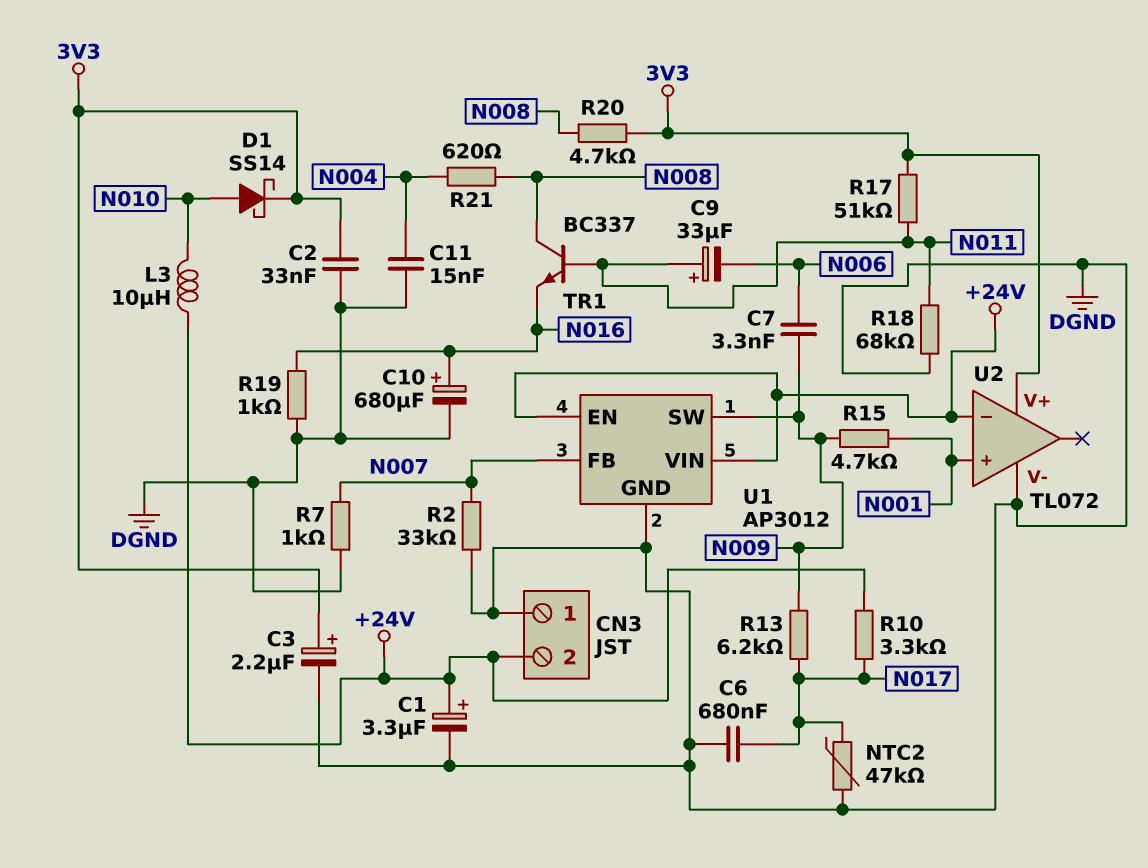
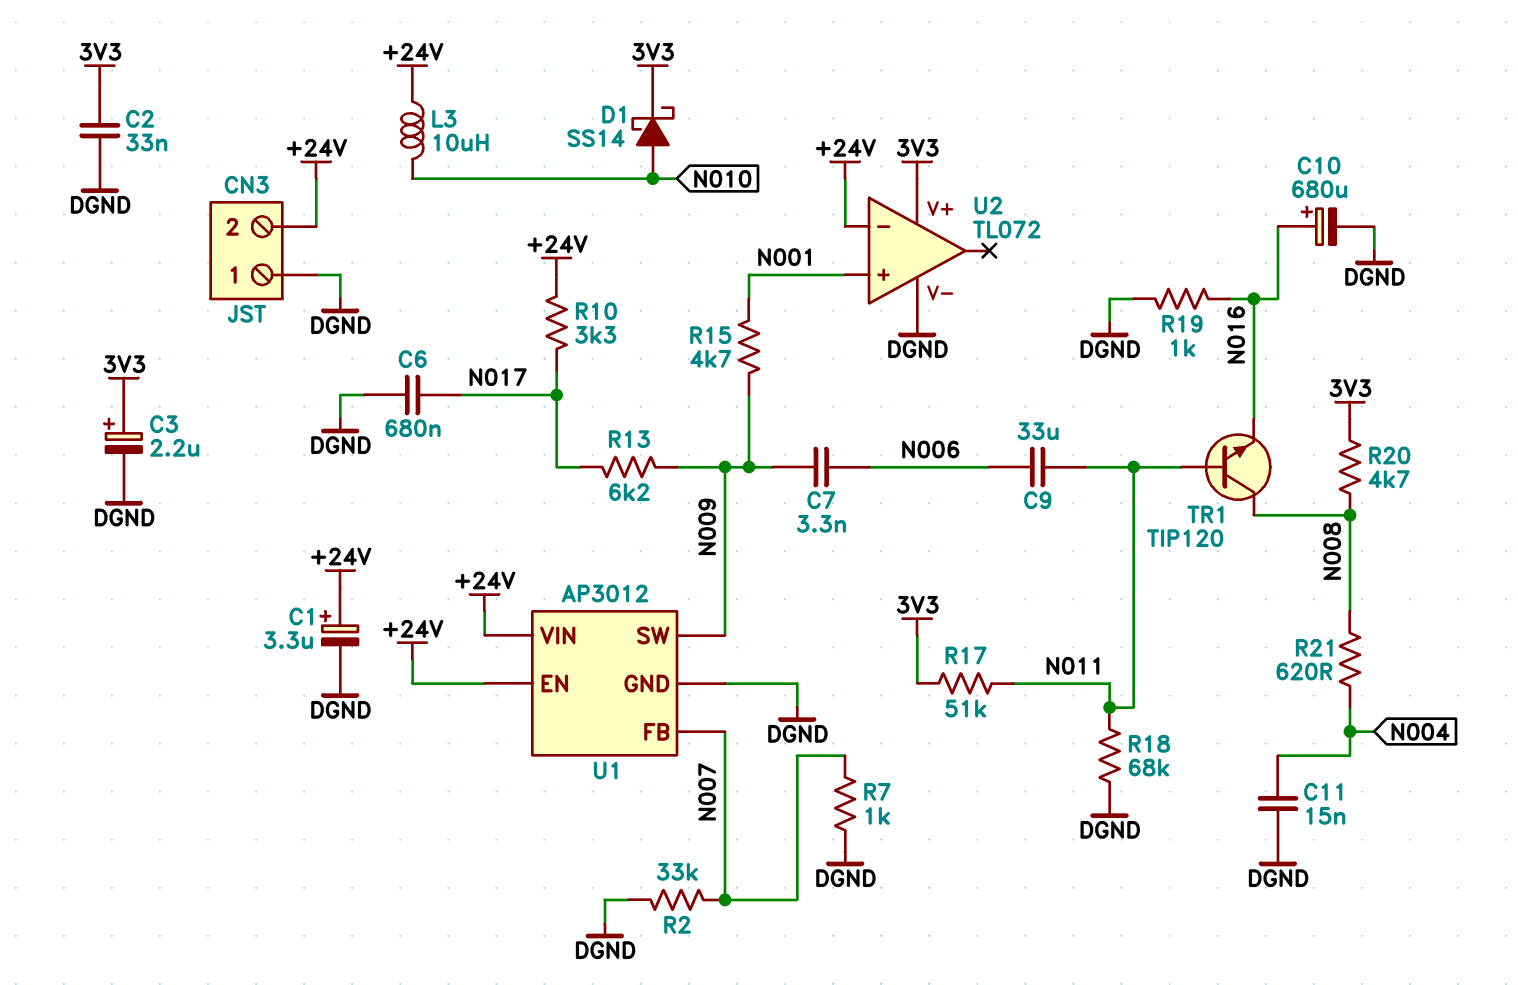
C9: 33uF (plus N011, minus N006) -> 33uF (N006, N011)
NTC2: 47k (DGND, N017) -> none
TR1: NPN BC337 (B N011, C N008, E N016) -> NPN TIP120 (B N011, C N008, E N016)

